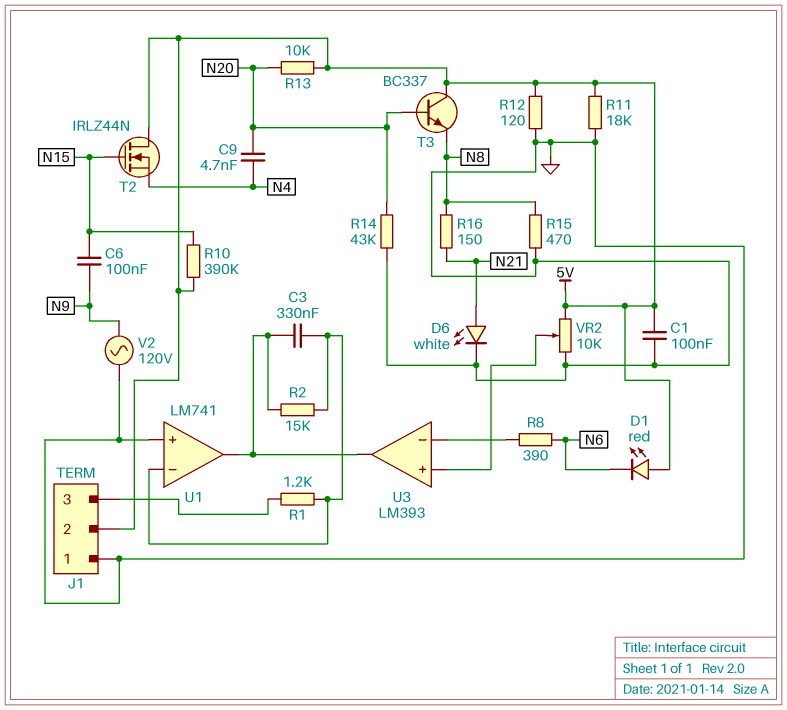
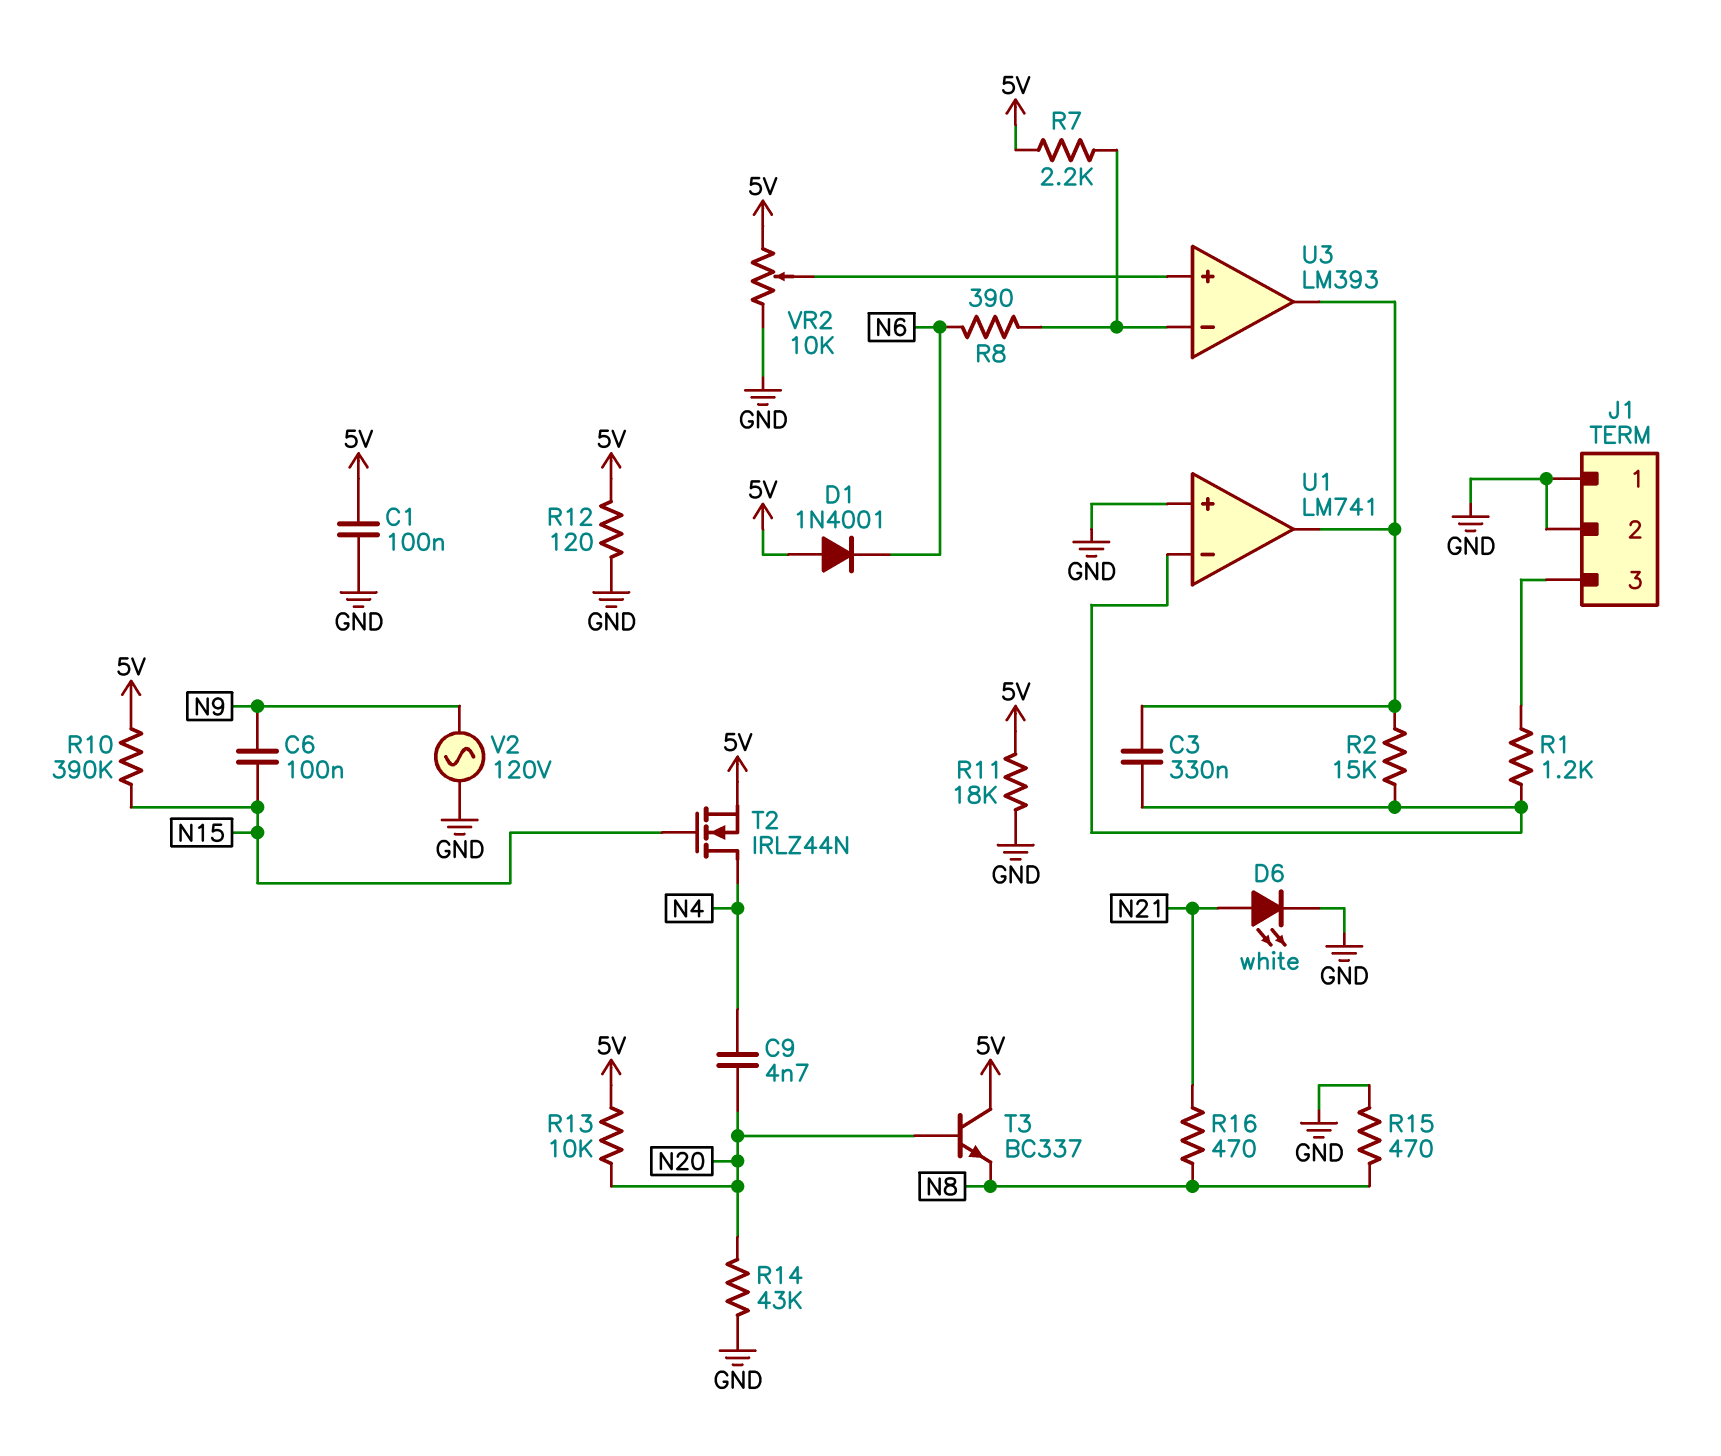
D1: LED red (A 5V, K N6) -> diode 1N4001 (A 5V, K N6)
J1 pin 2: 5V -> GND
R7: none -> 2.2k (5V, U3/in-)
R16: 150 (N8, N21) -> 470 (N8, N21)
T2: NMOS IRLZ44N (G N15, D 5V, S N4) -> NMOS IRLZ44N (G N15, D N4, S 5V)

